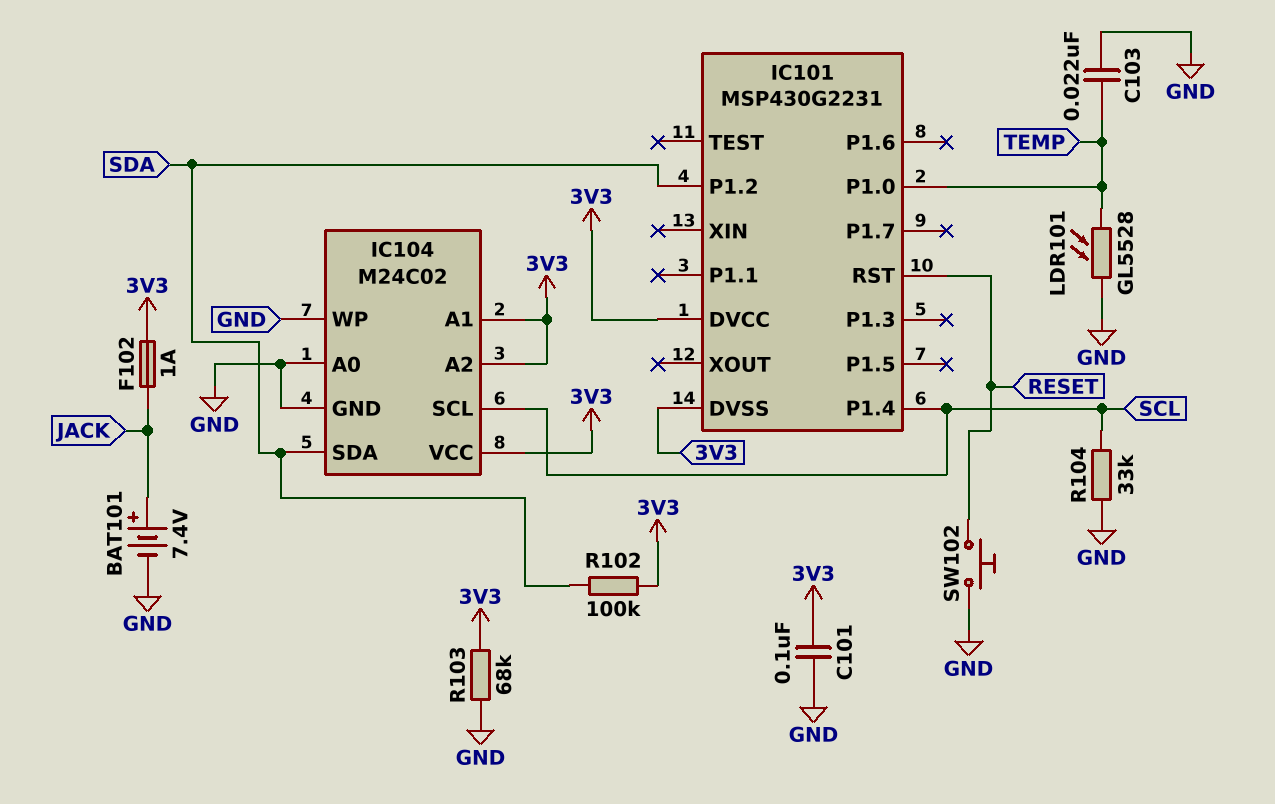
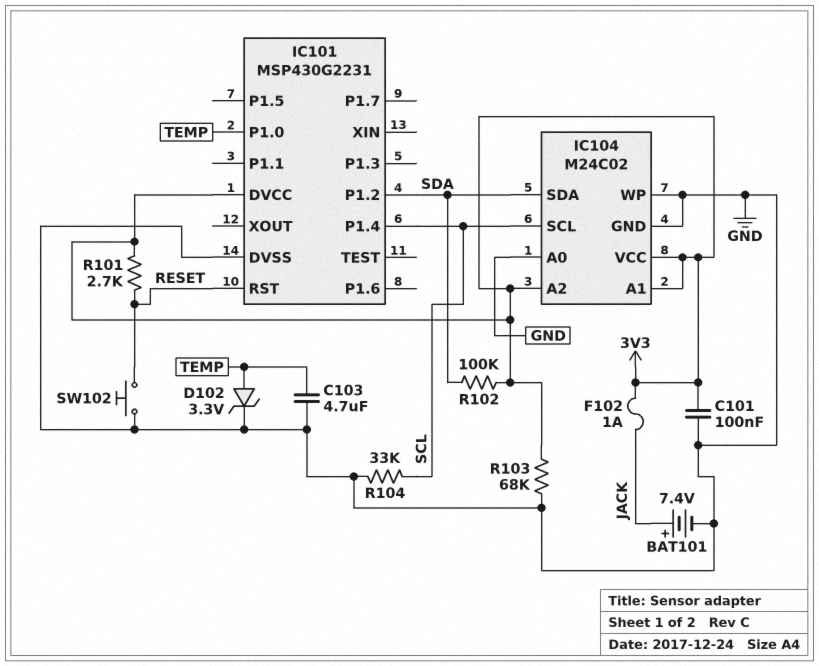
C103: 22nF (GND, TEMP) -> 4.7uF (GND, TEMP)
D102: none -> zener 3.3V (A TEMP, K GND)
IC101 pin DVSS: 3V3 -> GND
LDR101: GL5528 (GND, TEMP) -> none
R101: none -> 2.7k (3V3, RESET)

